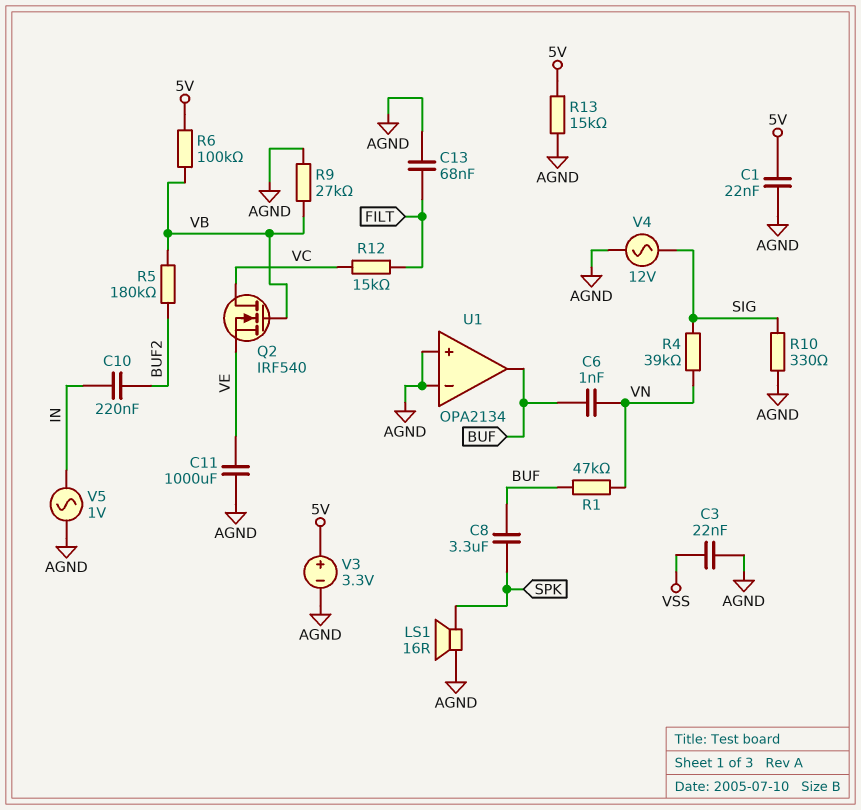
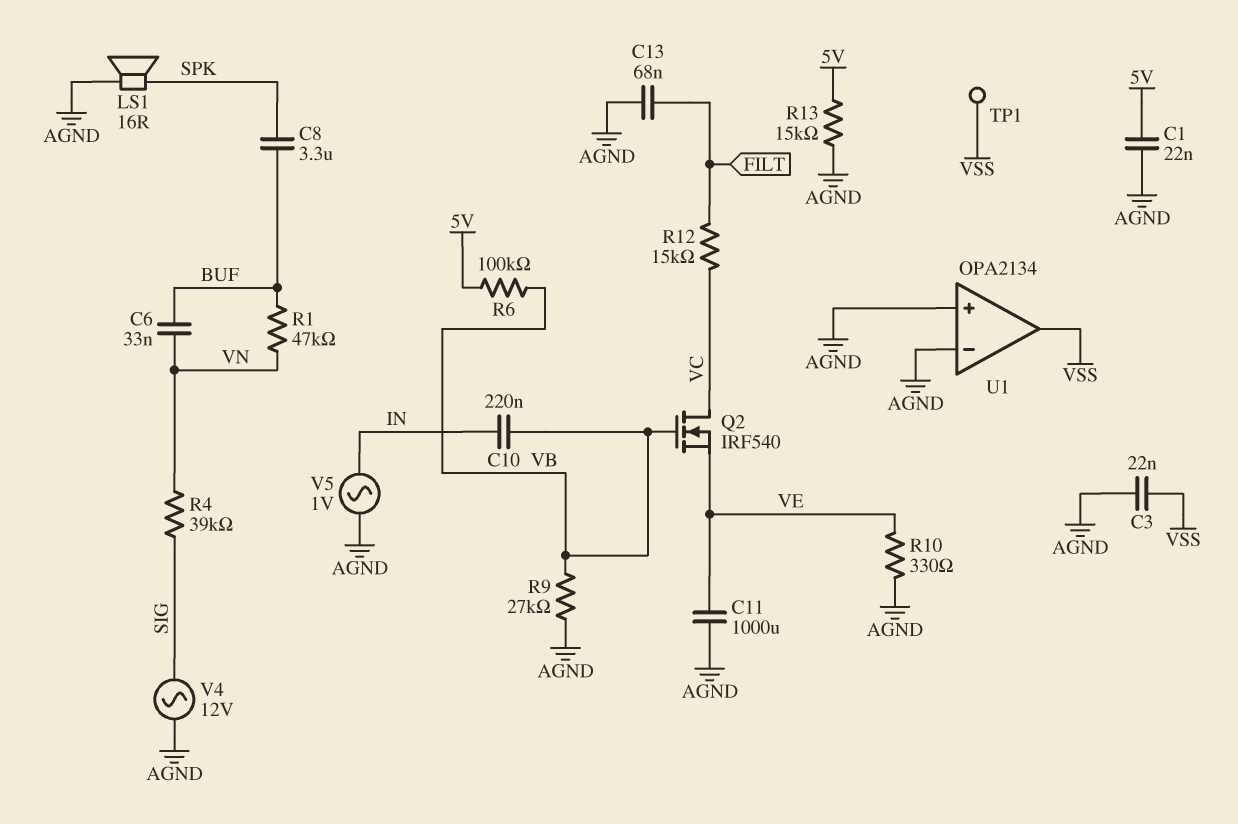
C6: 1nF (BUF, VN) -> 33nF (BUF, VN)
C10: 220nF (BUF2, IN) -> 220nF (IN, VB)
R5: 180k (BUF2, VB) -> none
R10: 330 (AGND, SIG) -> 330 (AGND, VE)
TP1: none -> test point (VSS)
U1 pin out: BUF -> VSS
V3: 3.3V (plus 5V, minus AGND) -> none

